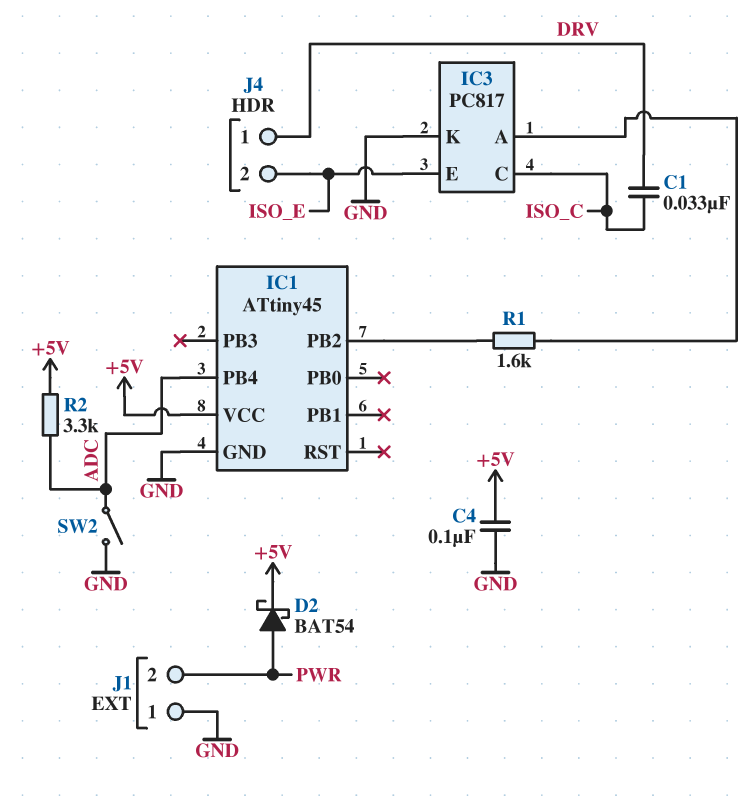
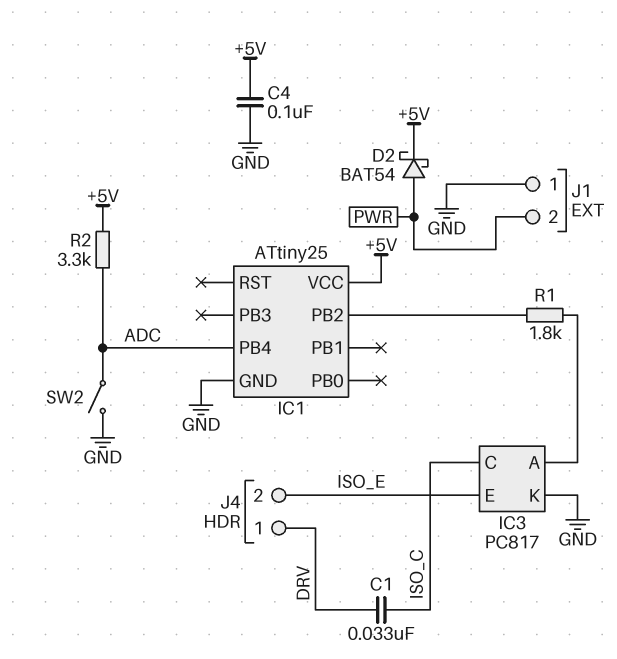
IC1: ATtiny45 -> ATtiny25
R1: 1.6k (IC1/PB2, IC3/A) -> 1.8k (IC1/PB2, IC3/A)

